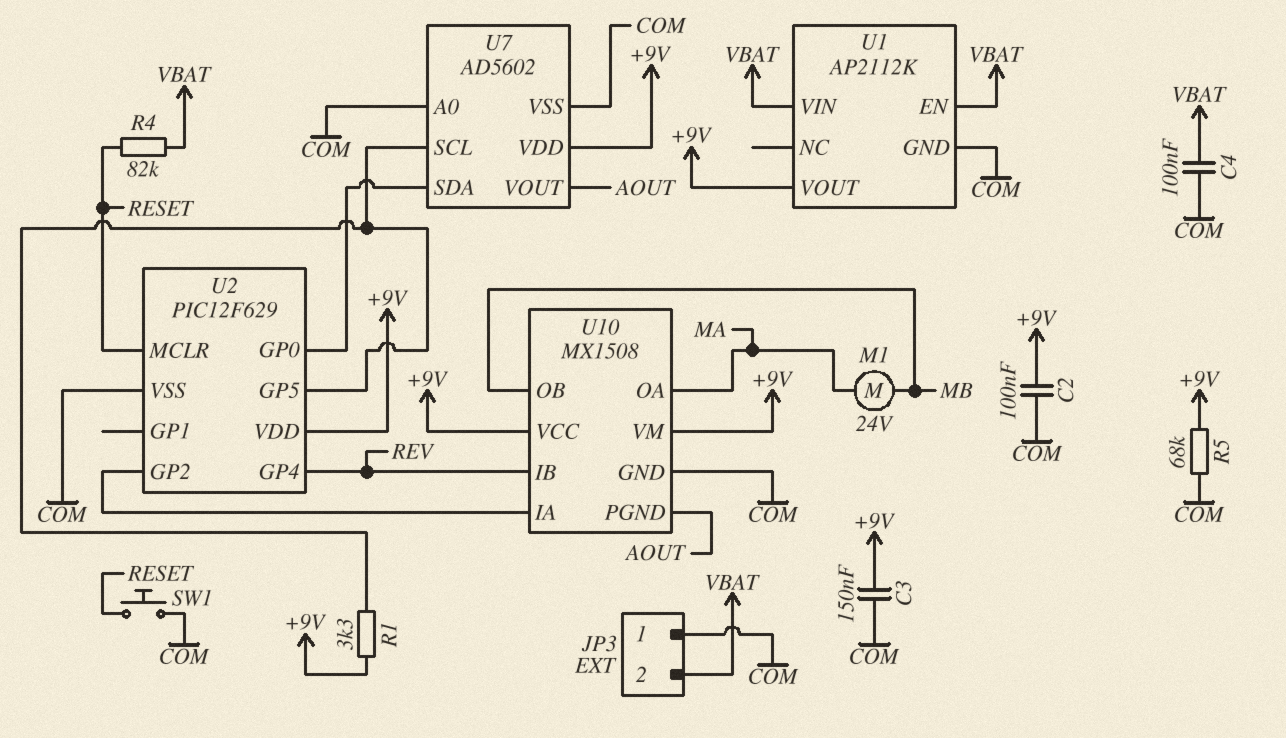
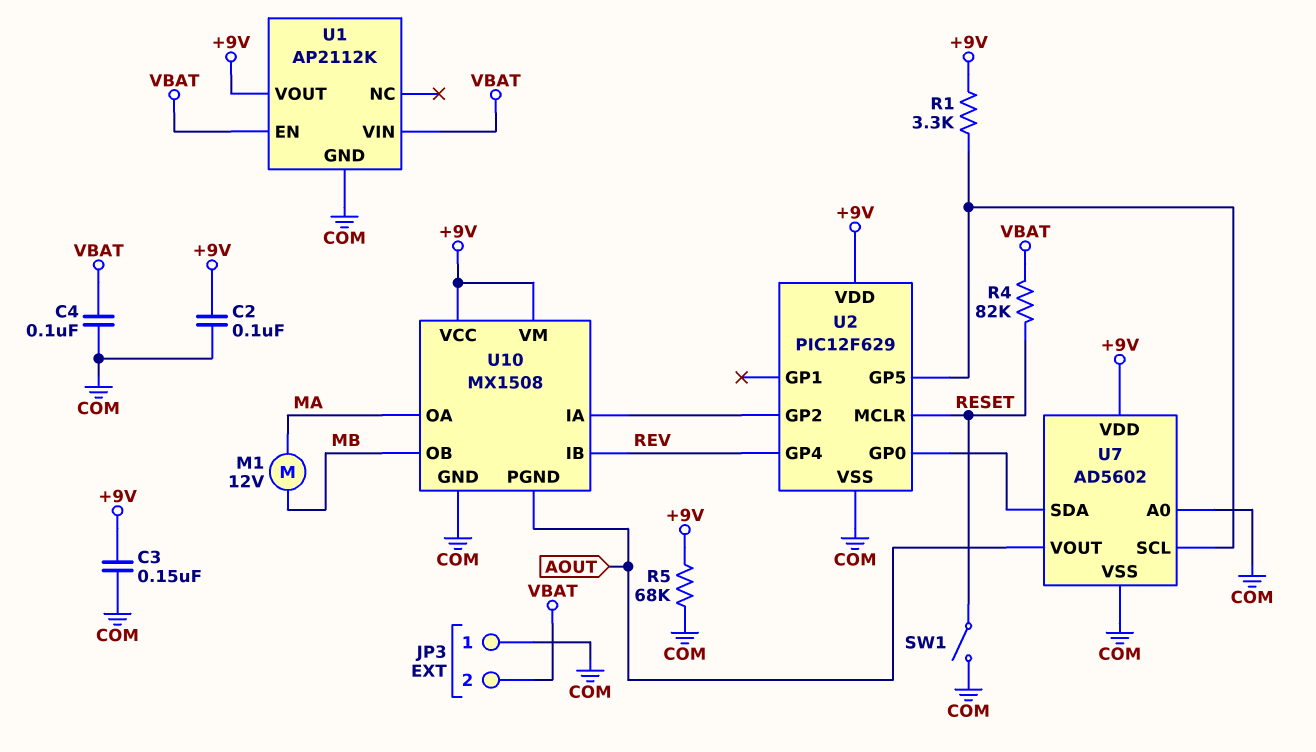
M1: motor 24V (MA, MB) -> motor 12V (MA, MB)
SW1: button (COM, RESET) -> switch (COM, RESET)

